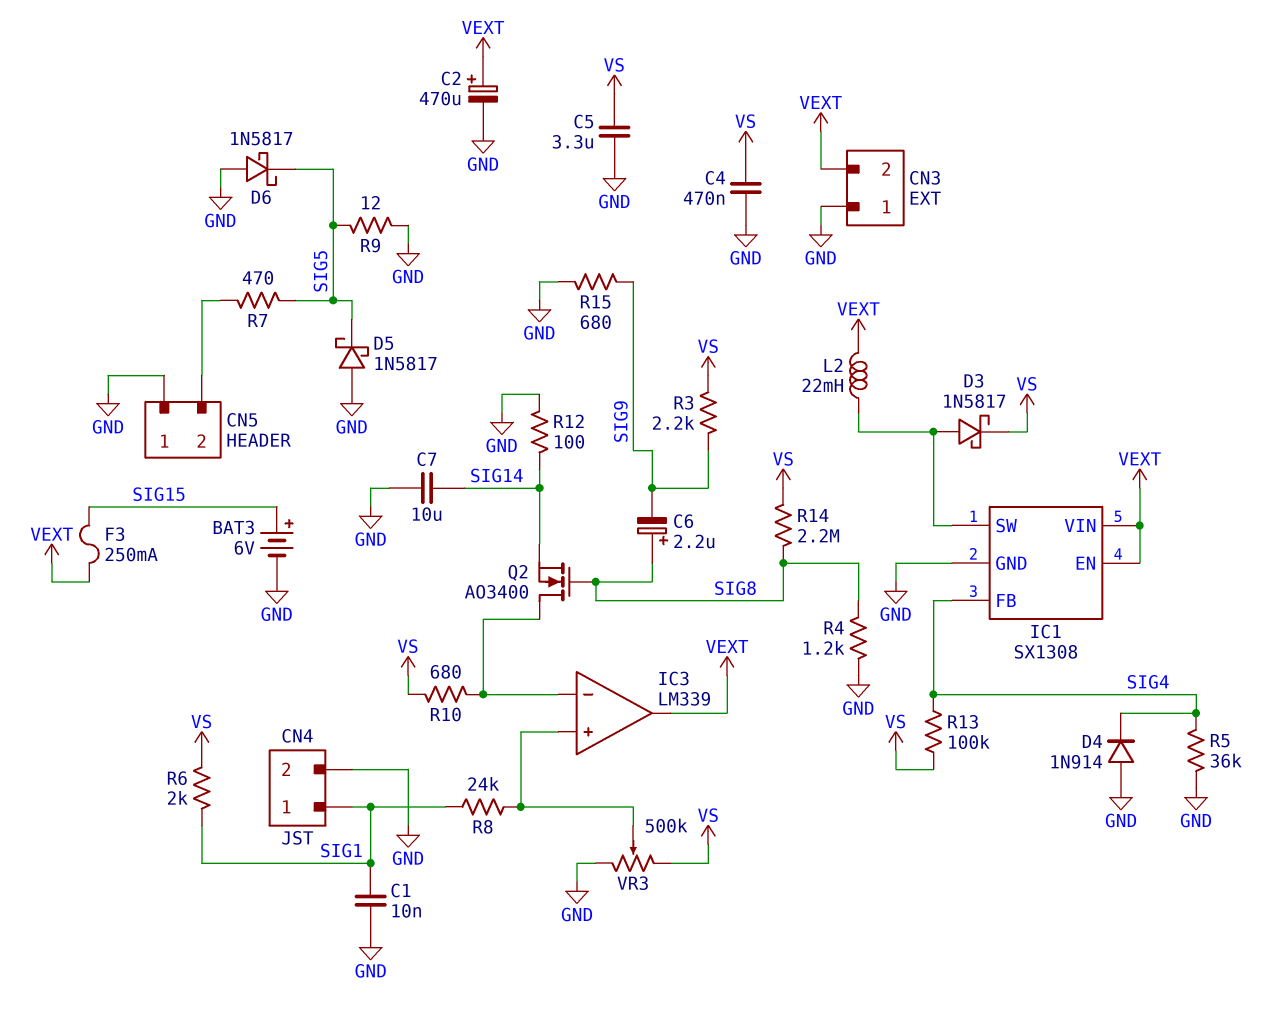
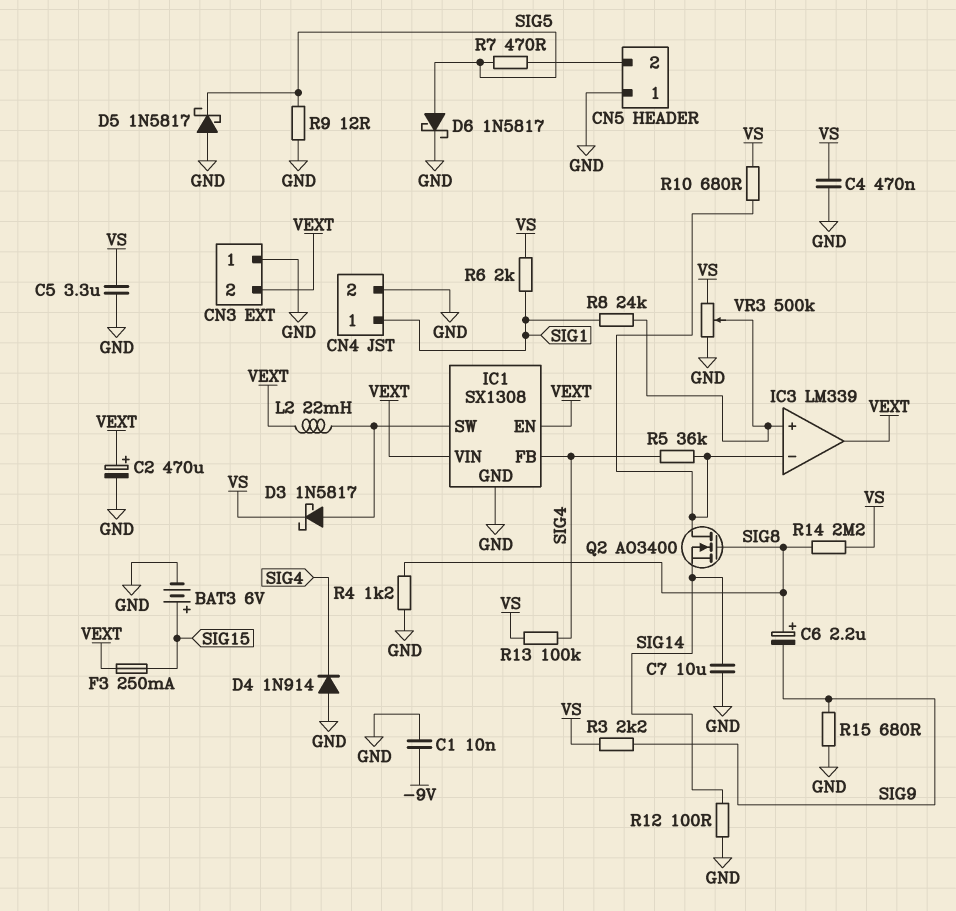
C1: 10nF (GND, SIG1) -> 10nF (-9V, GND)
D6: schottky 1N5817 (A GND, K SIG5) -> schottky 1N5817 (A SIG5, K GND)
R5: 36k (GND, SIG4) -> 36k (IC3/in-, SIG4)

